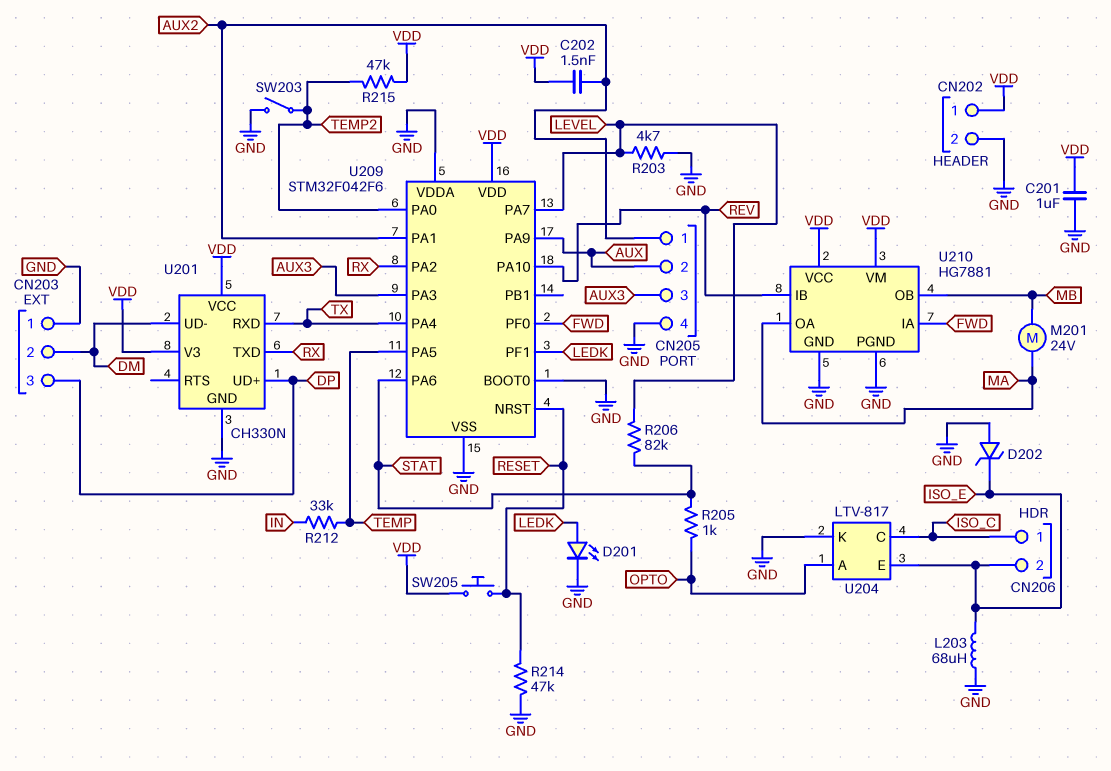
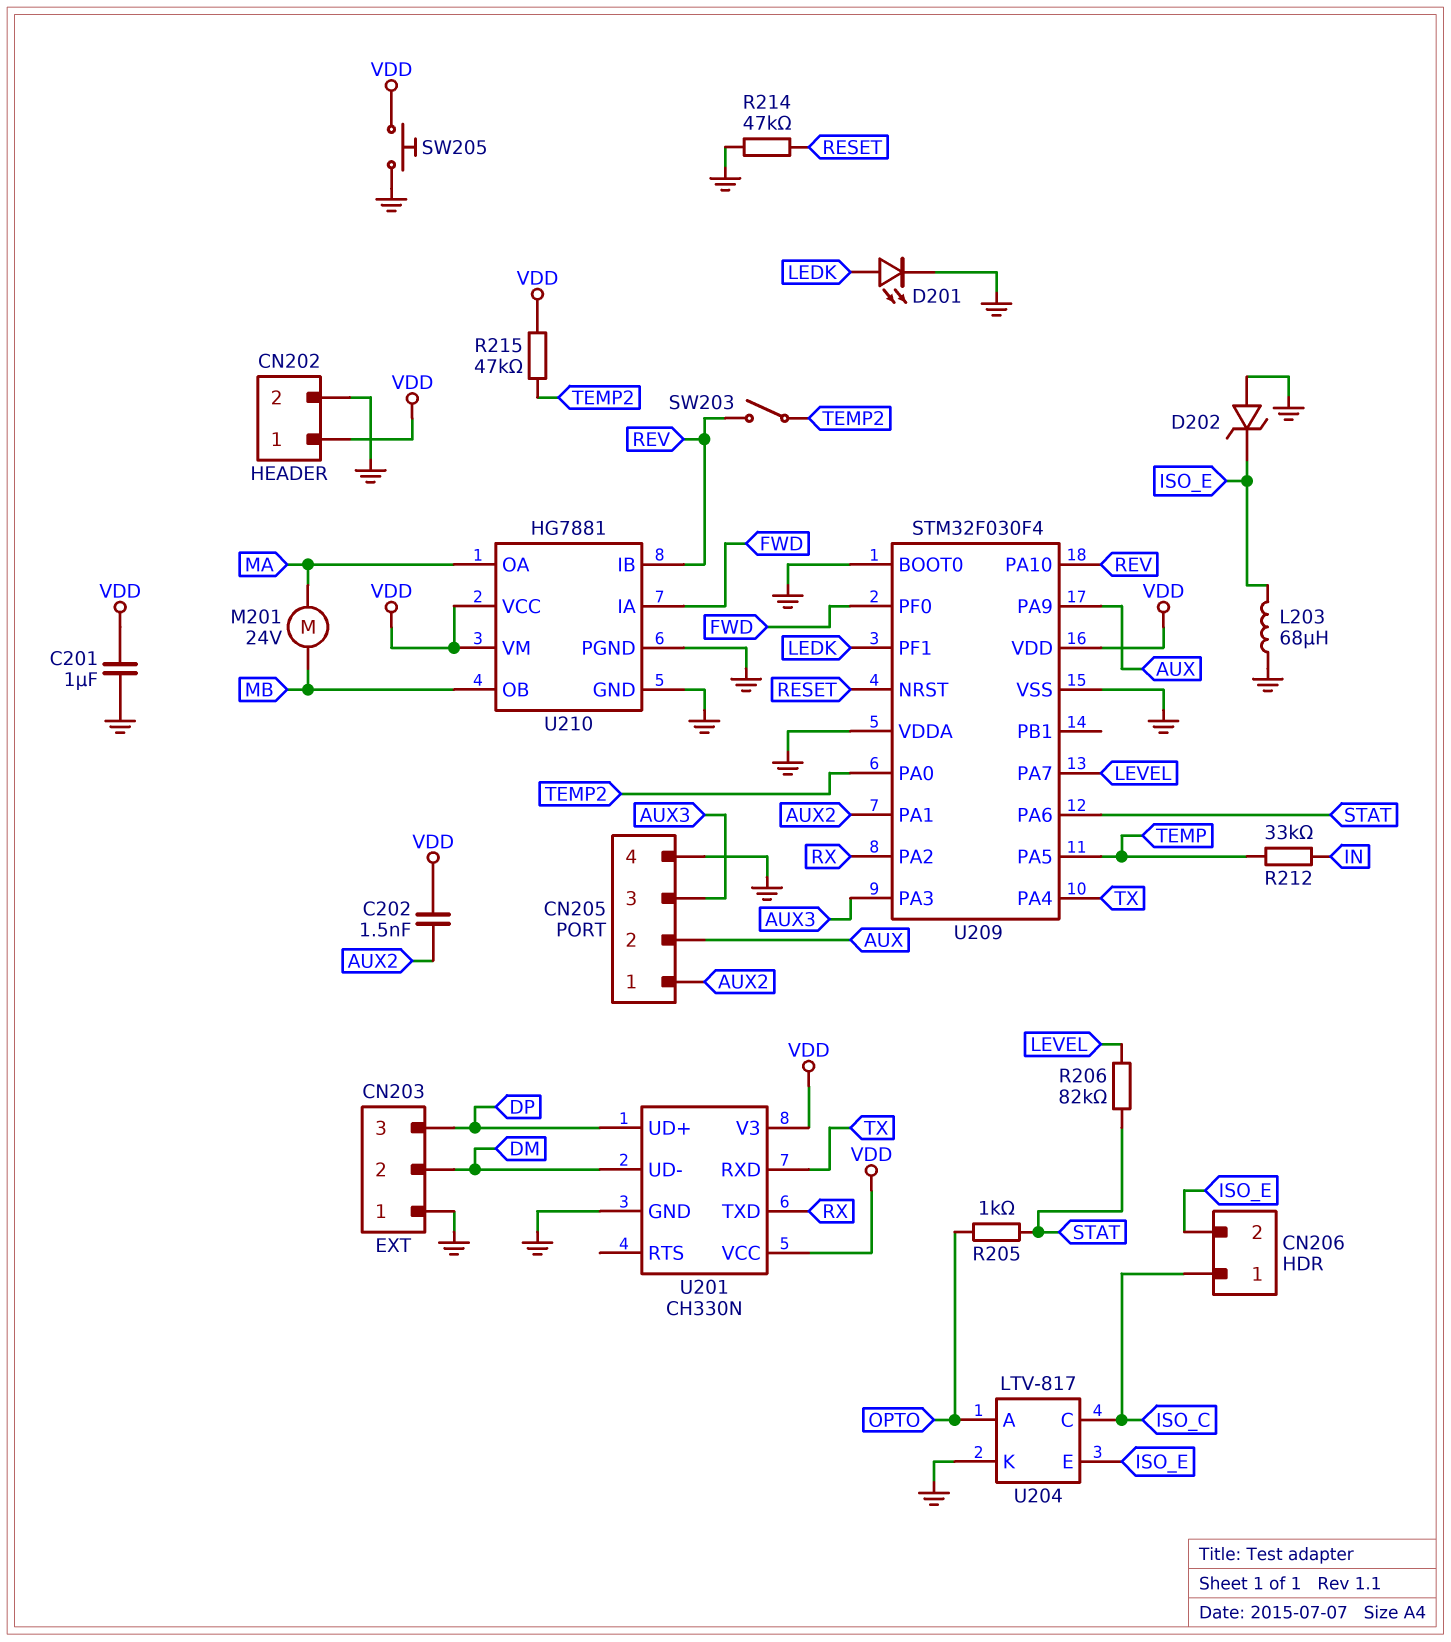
R203: 4.7k (GND, LEVEL) -> none
SW203: switch (GND, TEMP2) -> switch (REV, TEMP2)
SW205: button (RESET, VDD) -> button (GND, VDD)
U209: STM32F042F6 -> STM32F030F4

